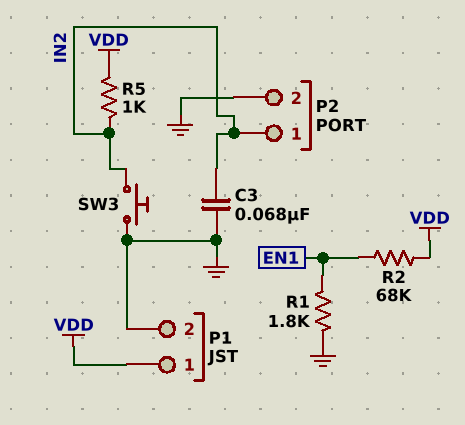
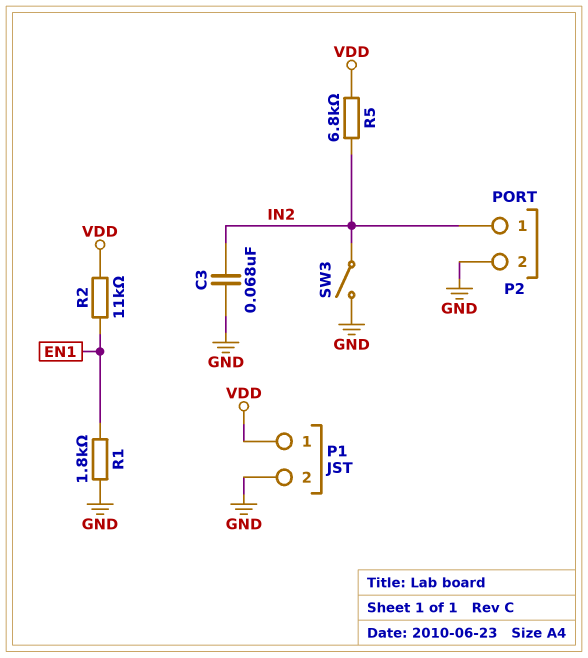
R2: 68k (EN1, VDD) -> 11k (EN1, VDD)
R5: 1k (IN2, VDD) -> 6.8k (IN2, VDD)
SW3: button (GND, IN2) -> switch (GND, IN2)

